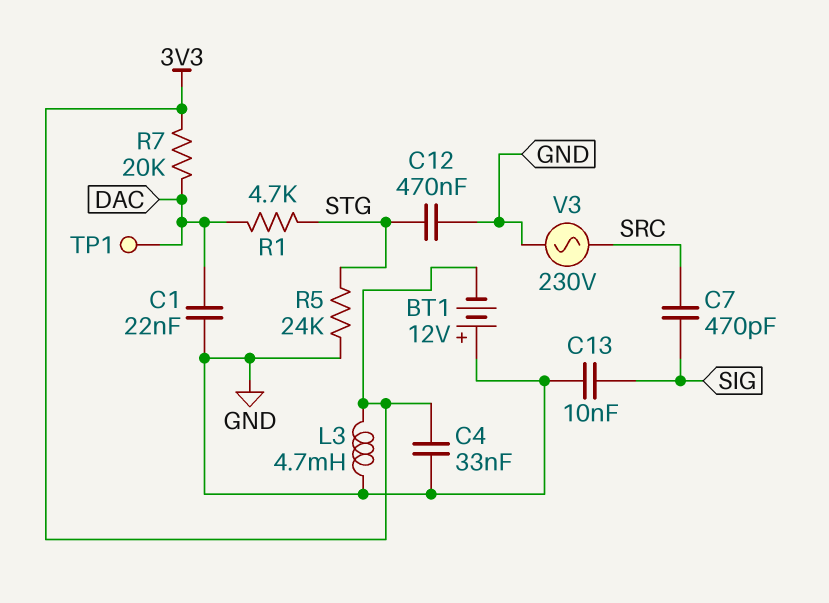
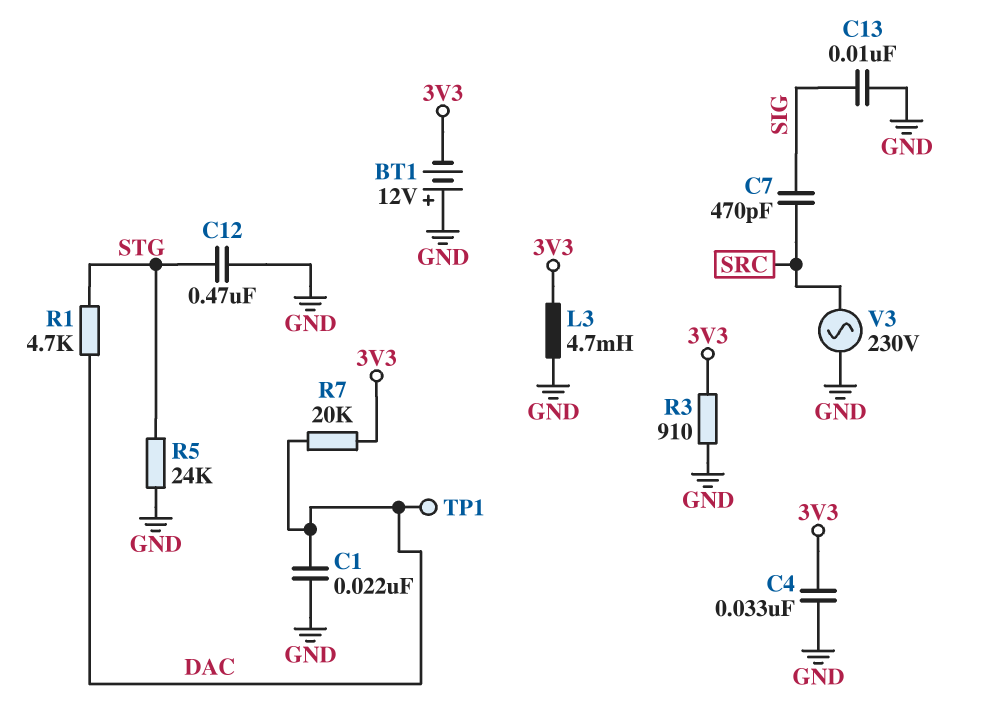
R3: none -> 910 (3V3, GND)

